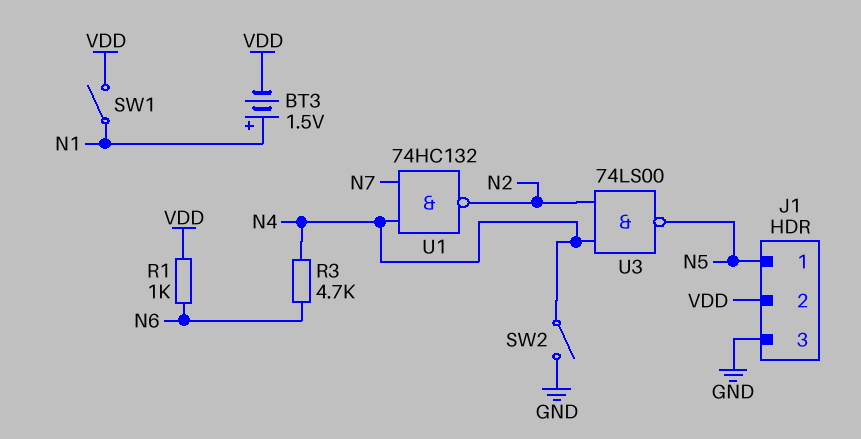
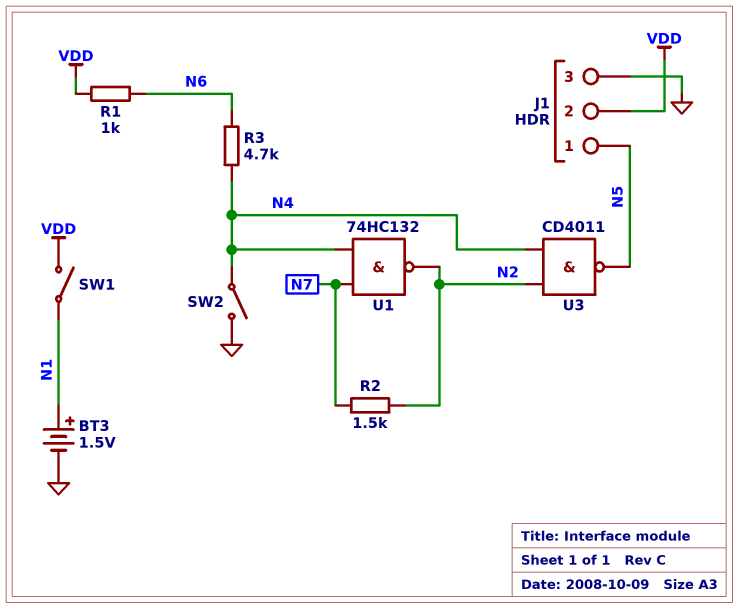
BT3: 1.5V (plus N1, minus VDD) -> 1.5V (plus N1, minus GND)
R2: none -> 1.5k (N2, N7)
U3: NAND 74LS00 (in N2, in N4, out N5) -> NAND CD4011 (in N2, in N4, out N5)

